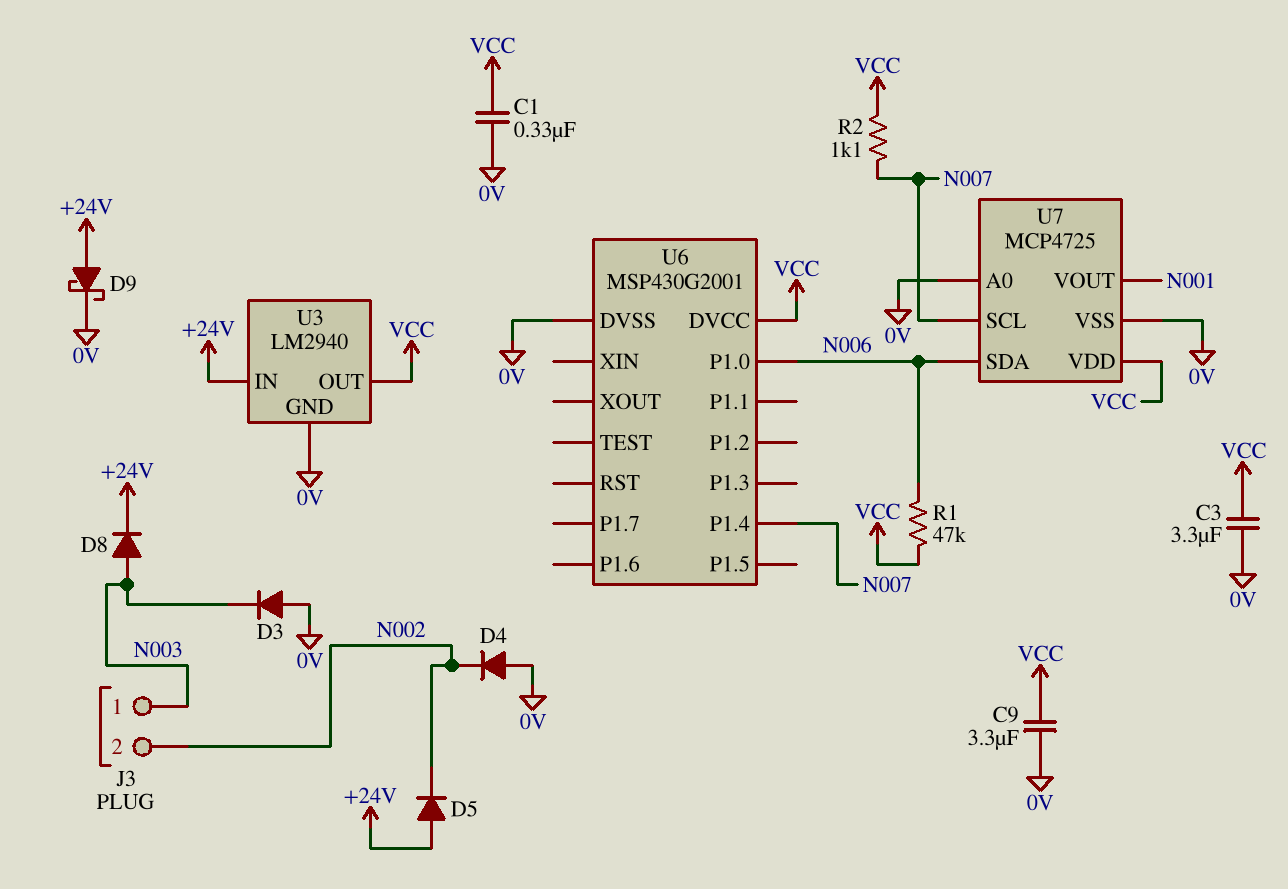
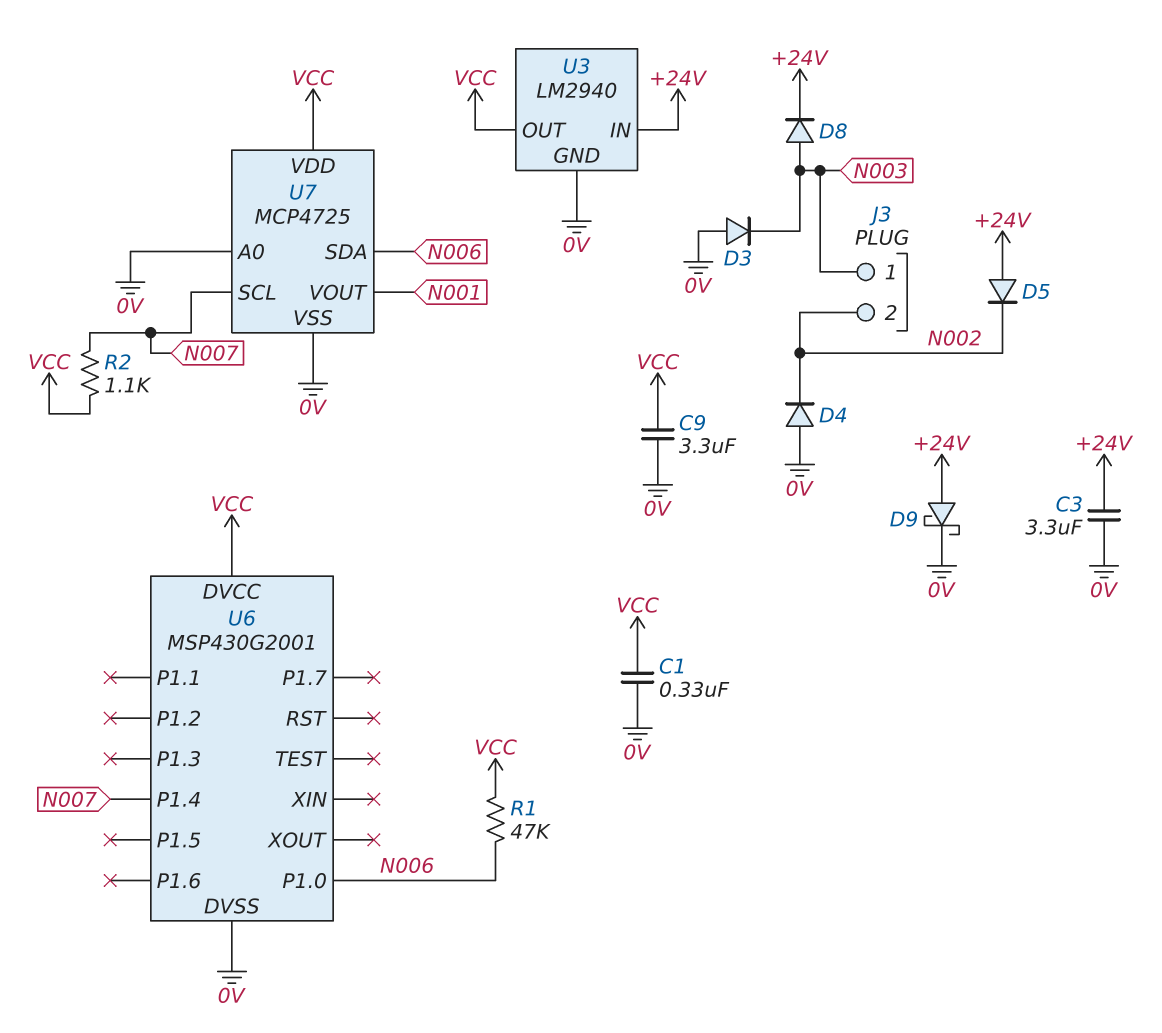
C3: 3.3uF (0V, VCC) -> 3.3uF (+24V, 0V)

